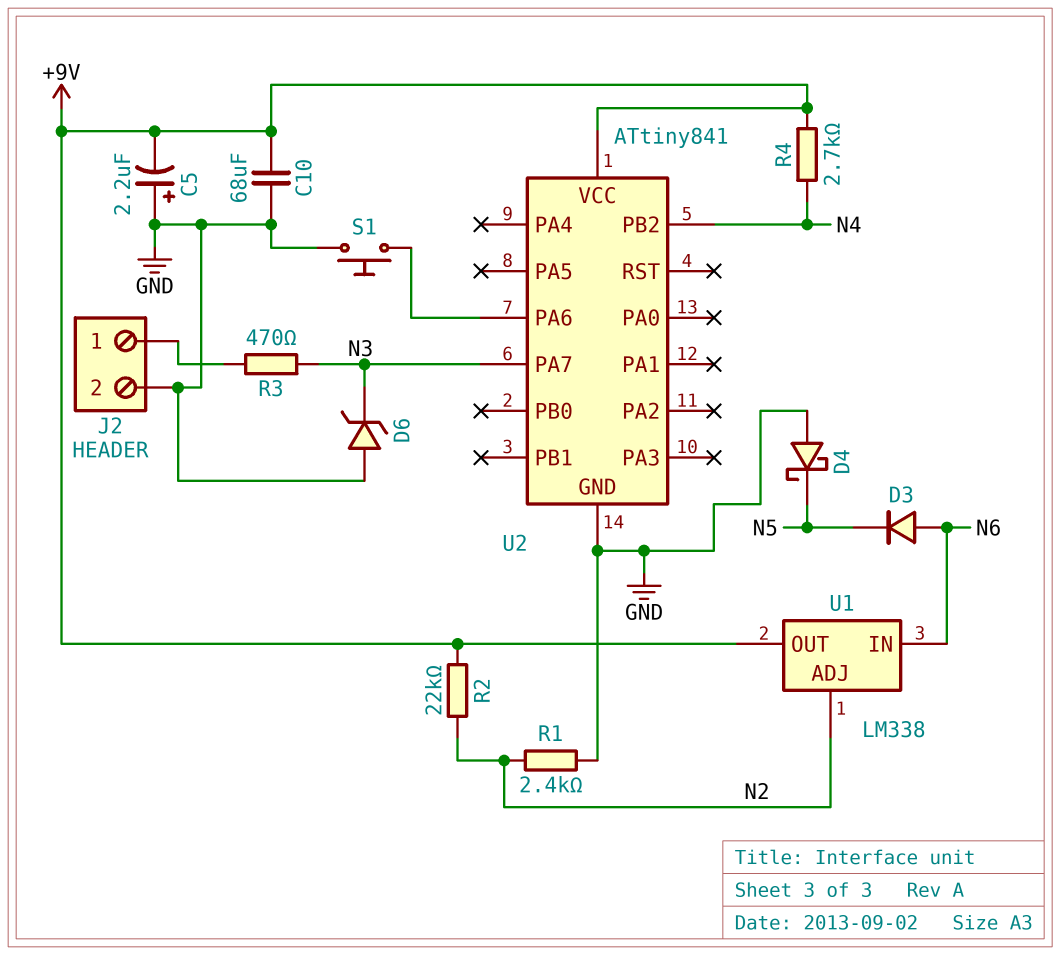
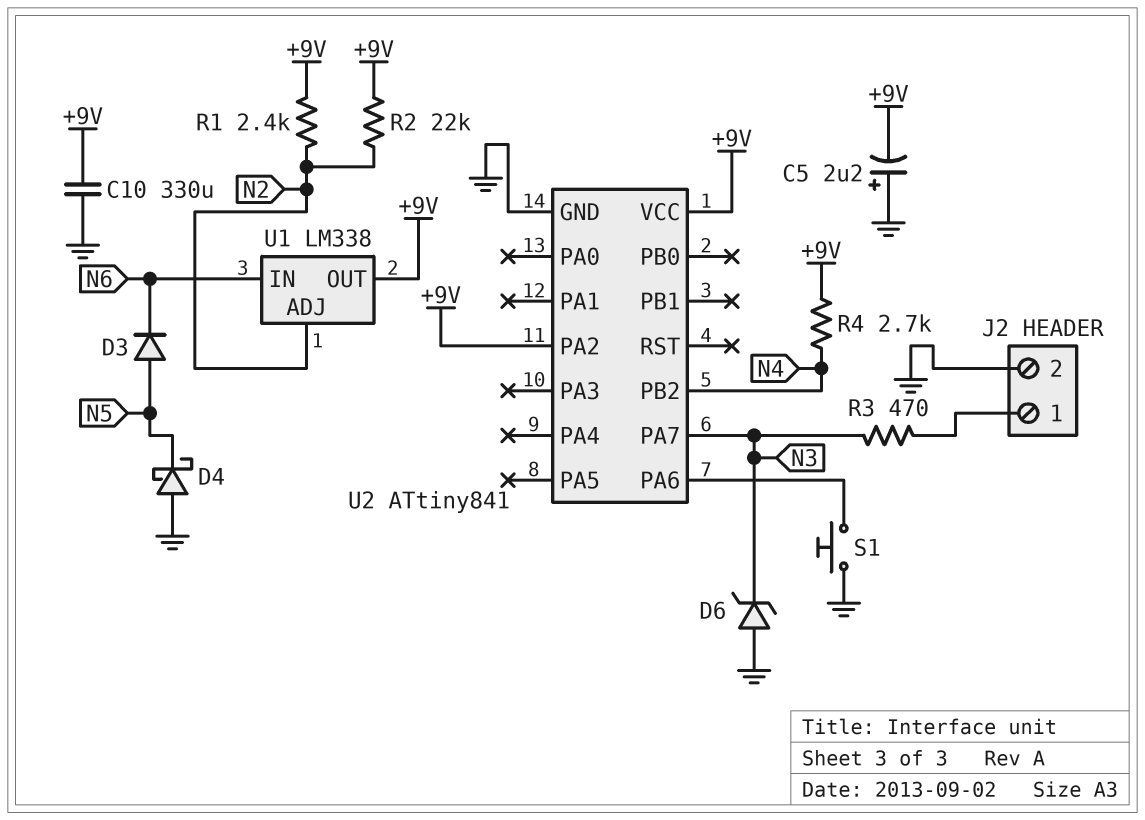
C10: 68uF (+9V, GND) -> 330uF (+9V, GND)
D3: diode (A N6, K N5) -> diode (A N5, K N6)
R1: 2.4k (GND, N2) -> 2.4k (+9V, N2)
U2 pin PA2: none -> +9V

